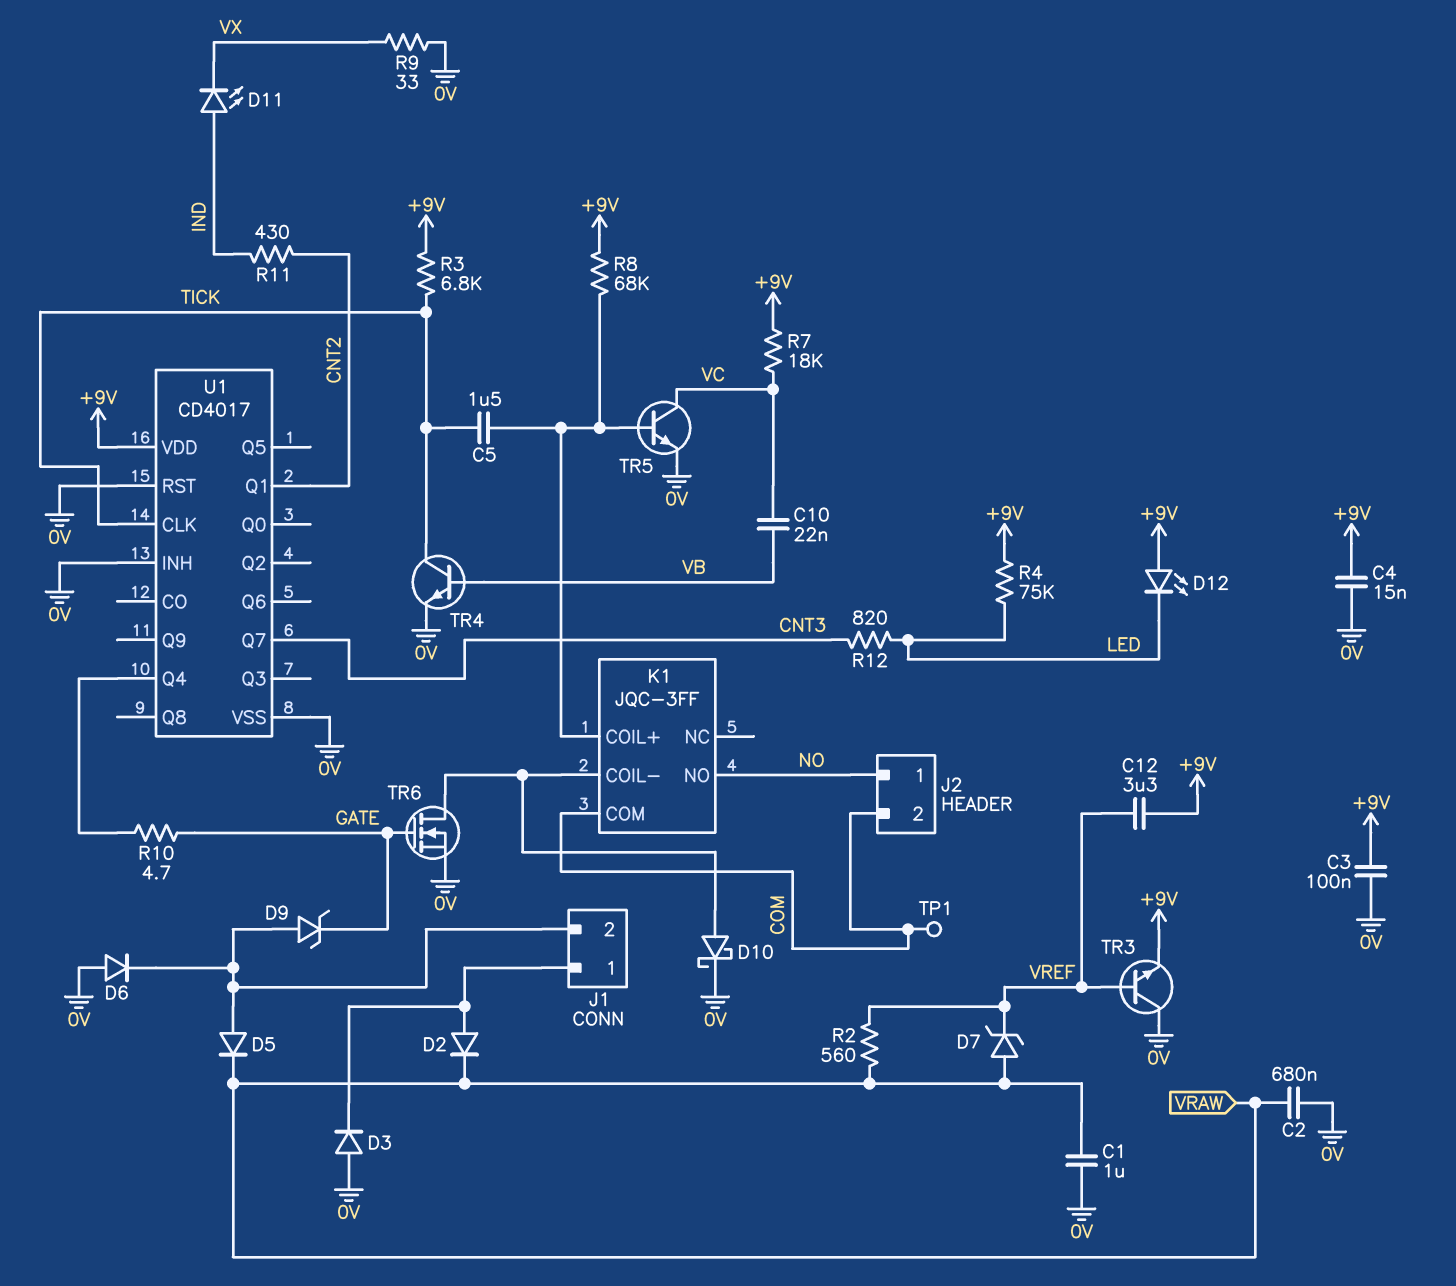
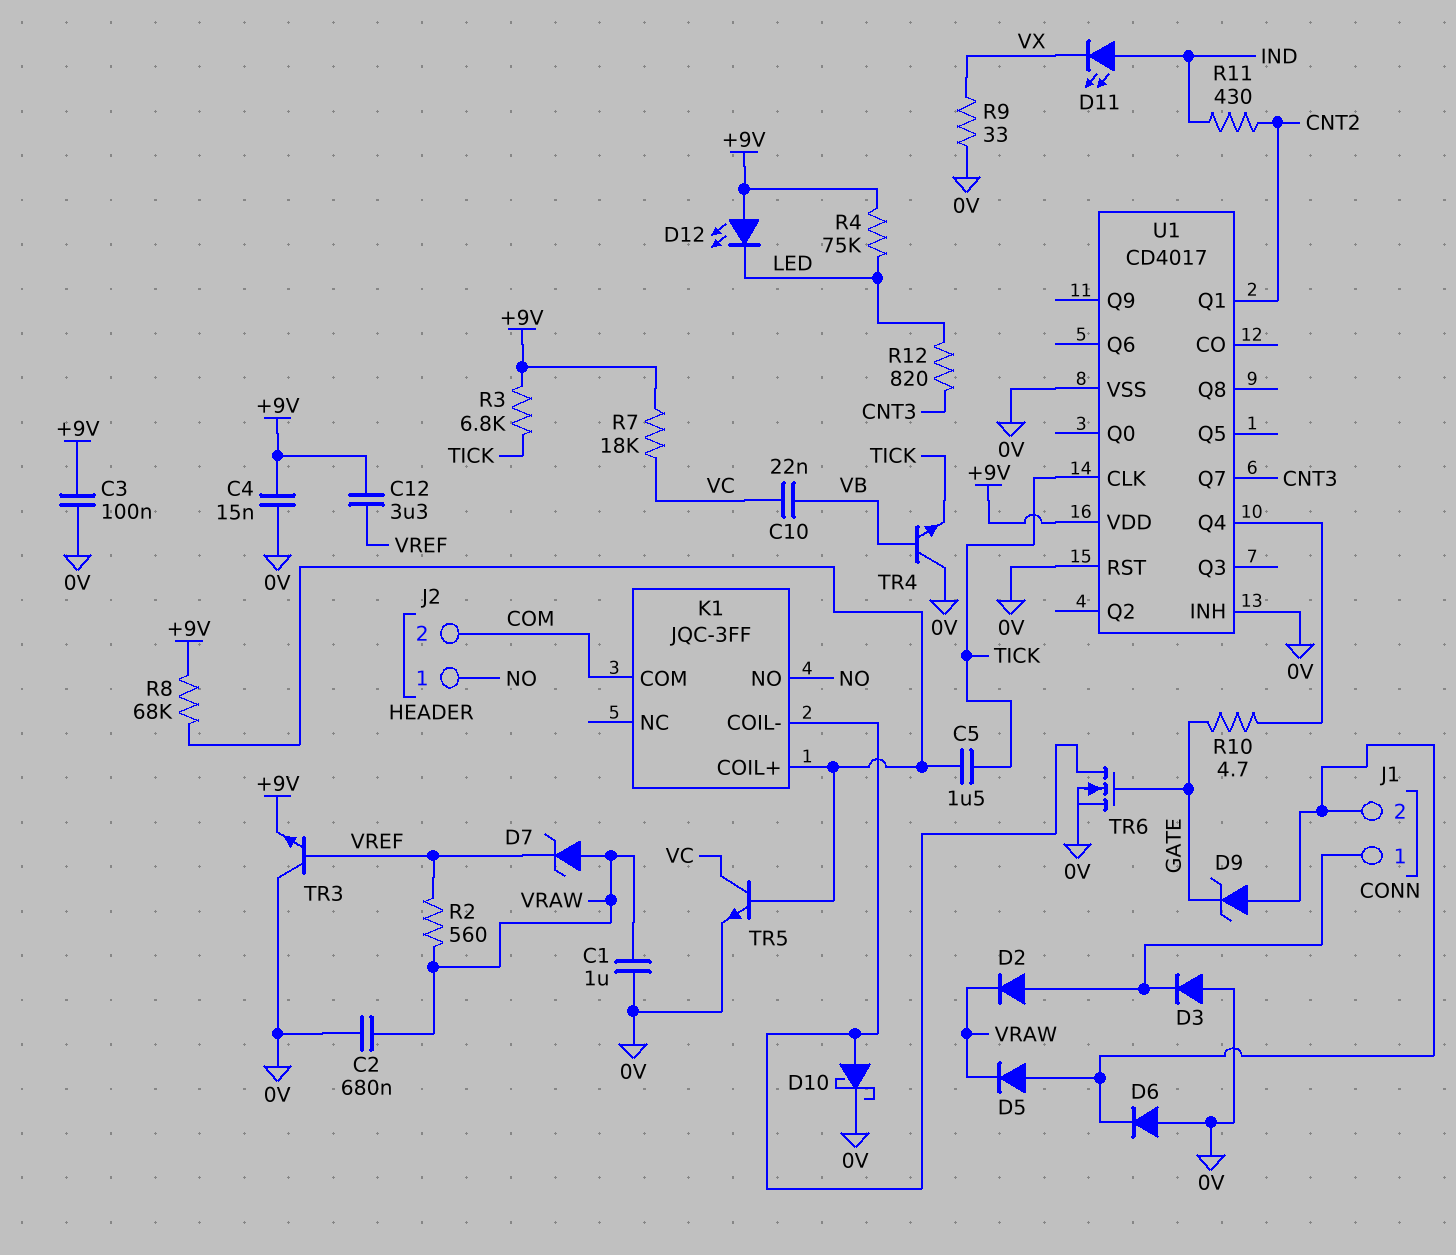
TP1: test point (COM) -> none
TR4: NPN (B VB, C TICK, E 0V) -> NPN (B VB, C 0V, E TICK)

